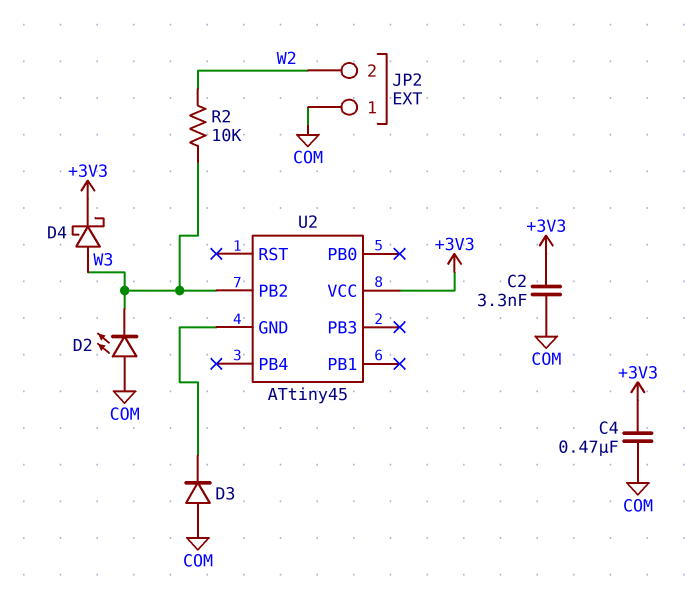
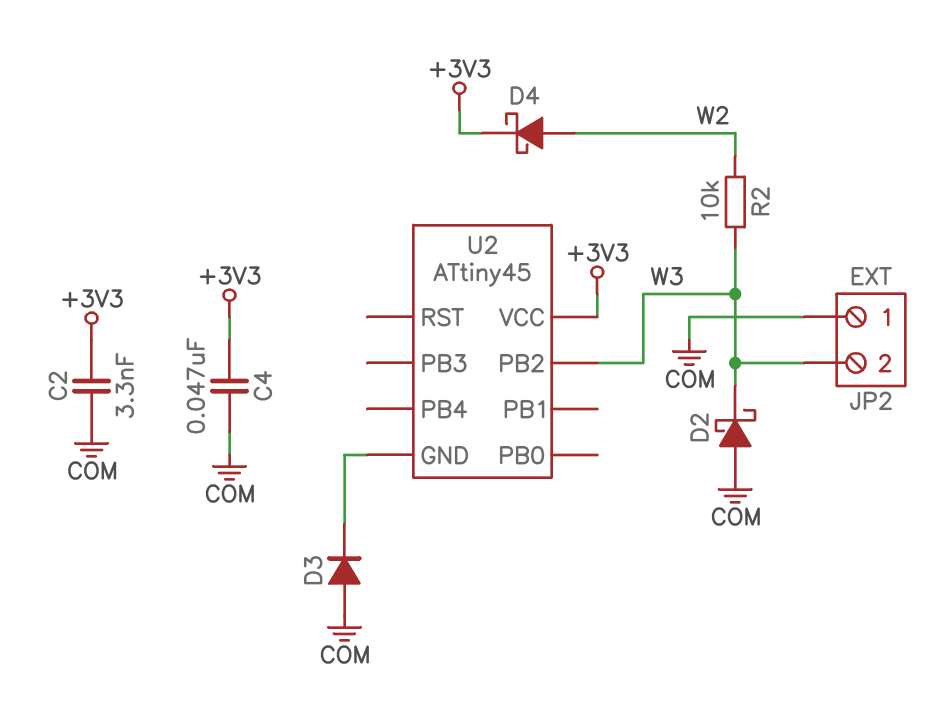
C4: 470nF (+3V3, COM) -> 47nF (+3V3, COM)
D2: LED (A COM, K W3) -> schottky (A COM, K W3)
D4: schottky (A W3, K +3V3) -> schottky (A W2, K +3V3)
JP2 pin 2: W2 -> W3

